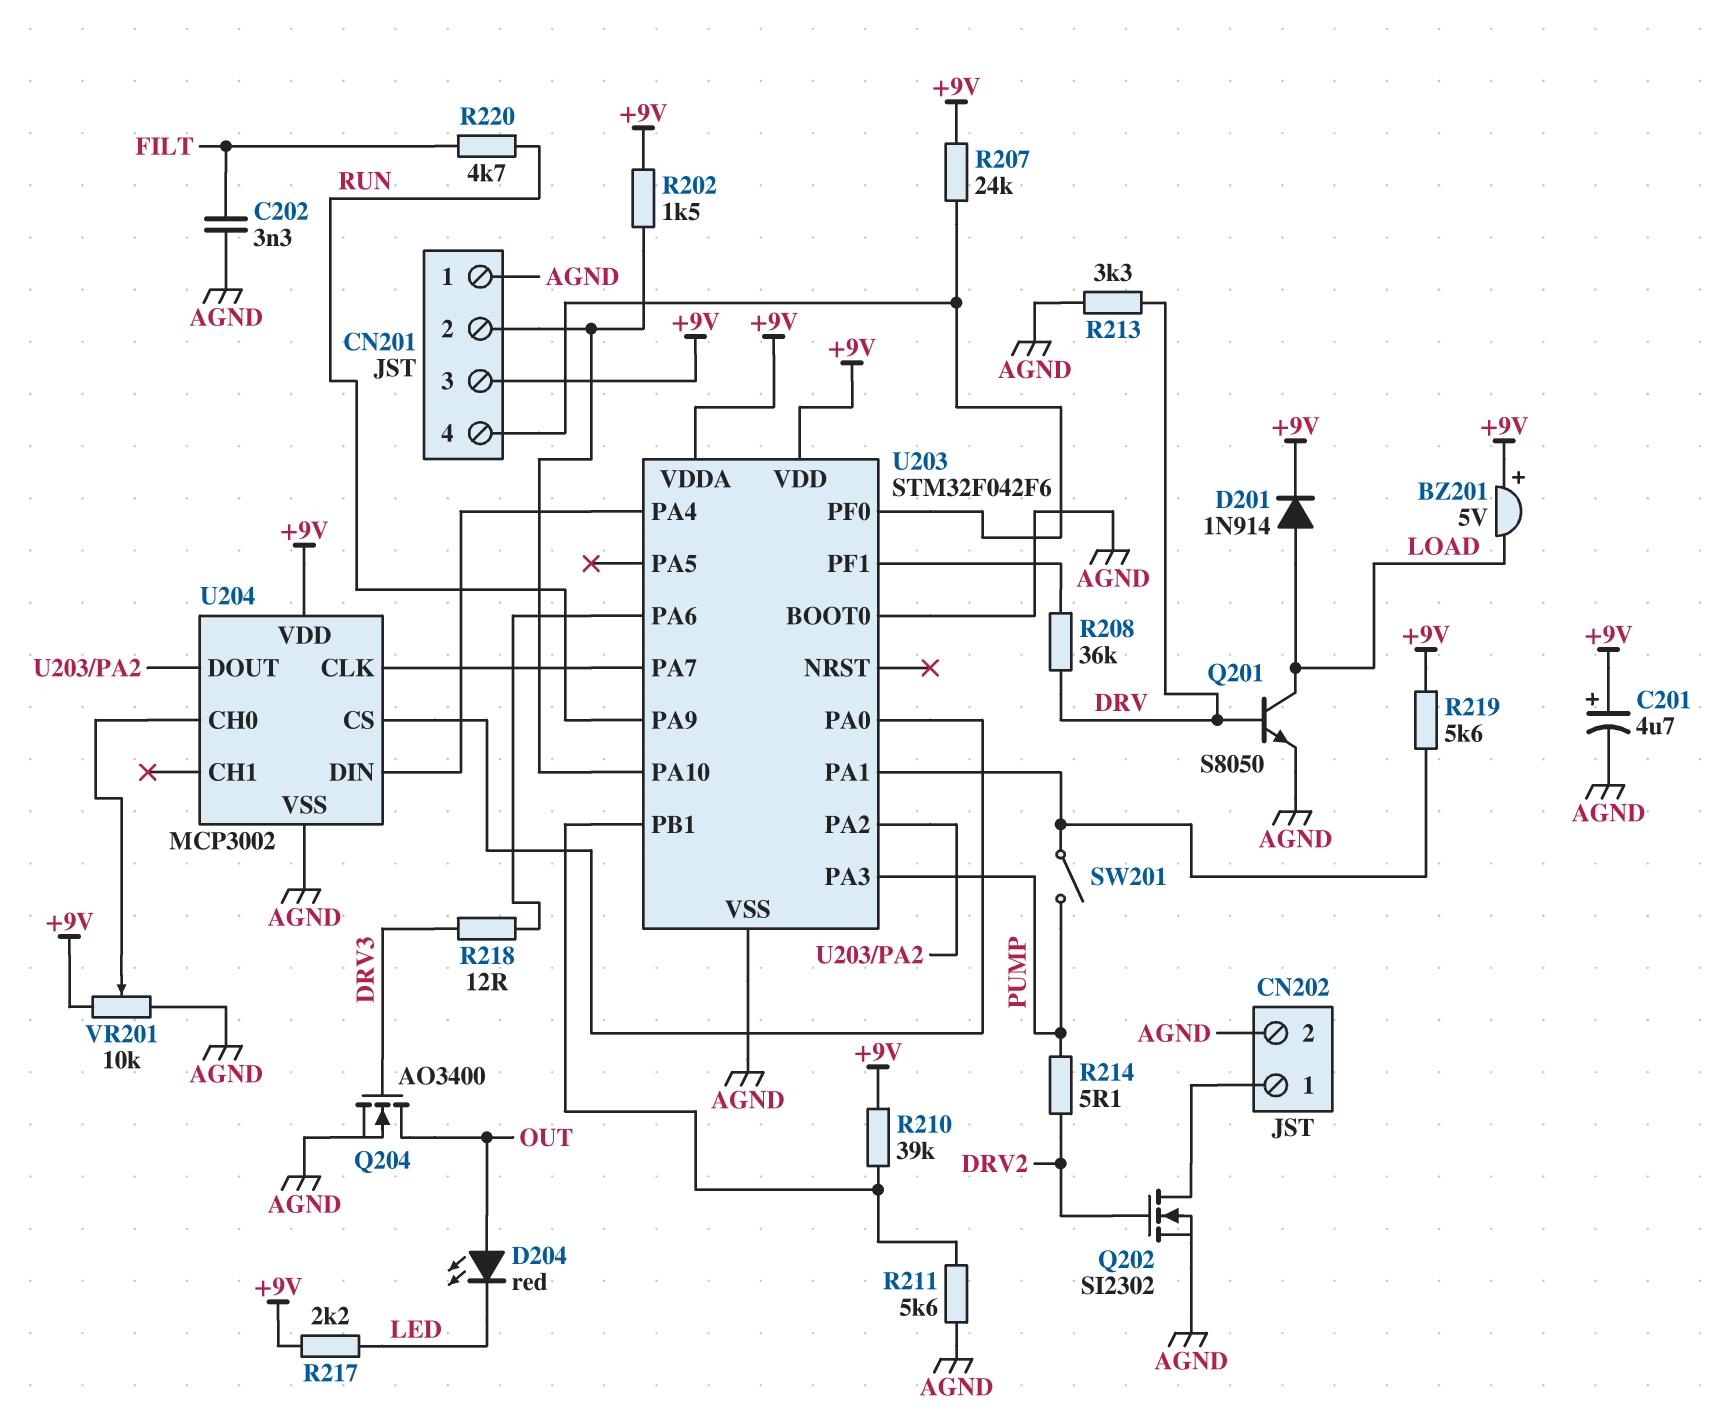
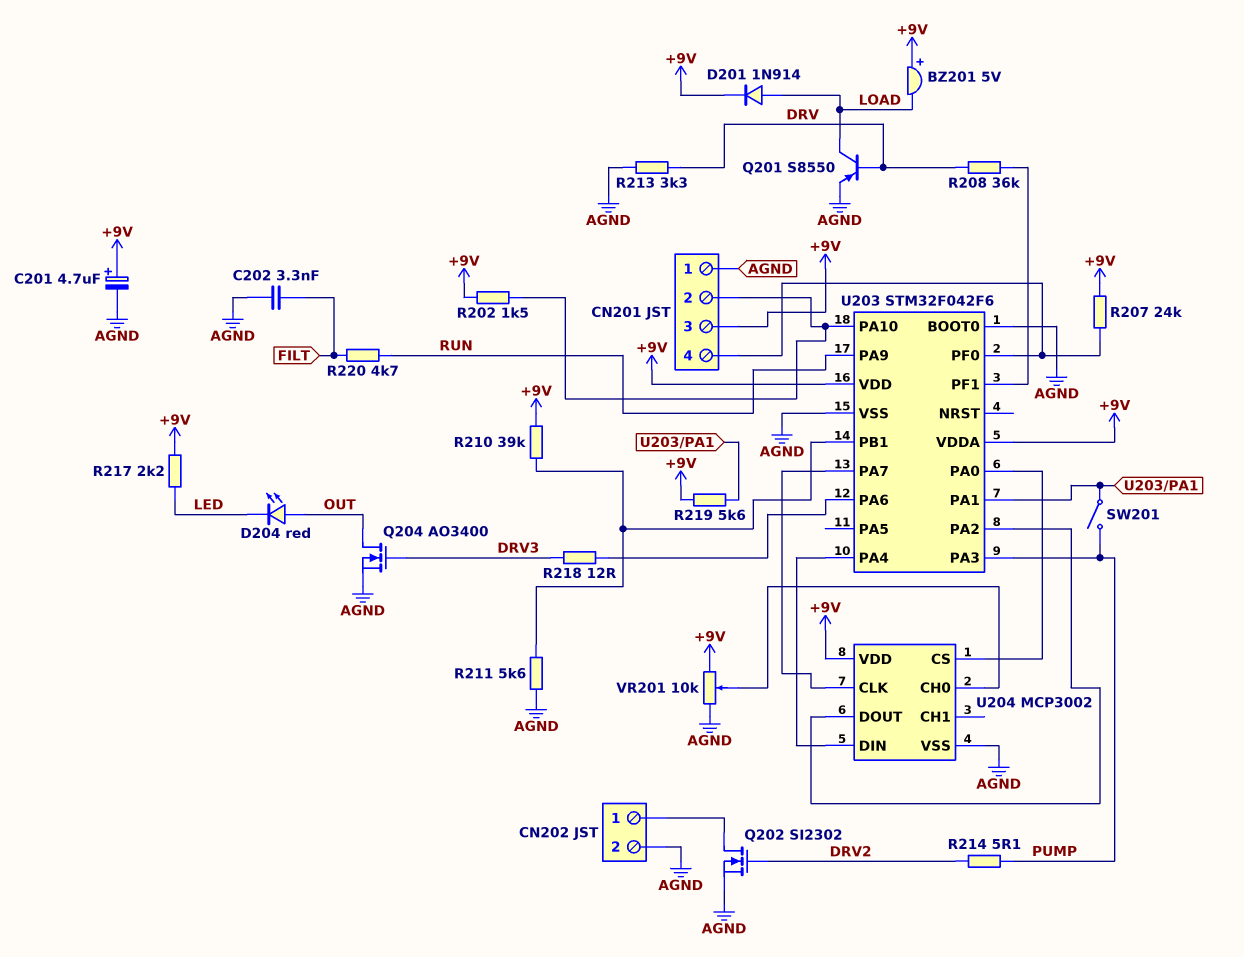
Q201: NPN S8050 (B DRV, C LOAD, E AGND) -> PNP S8550 (B DRV, C LOAD, E AGND)

